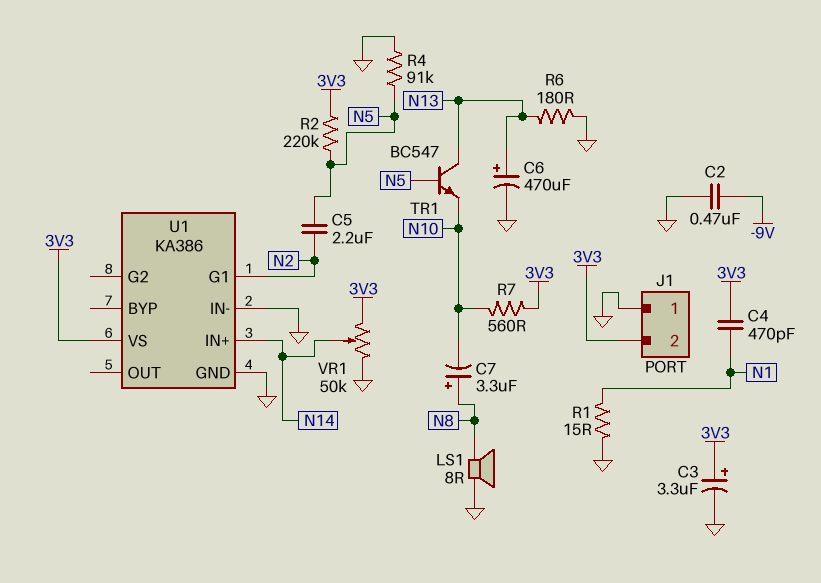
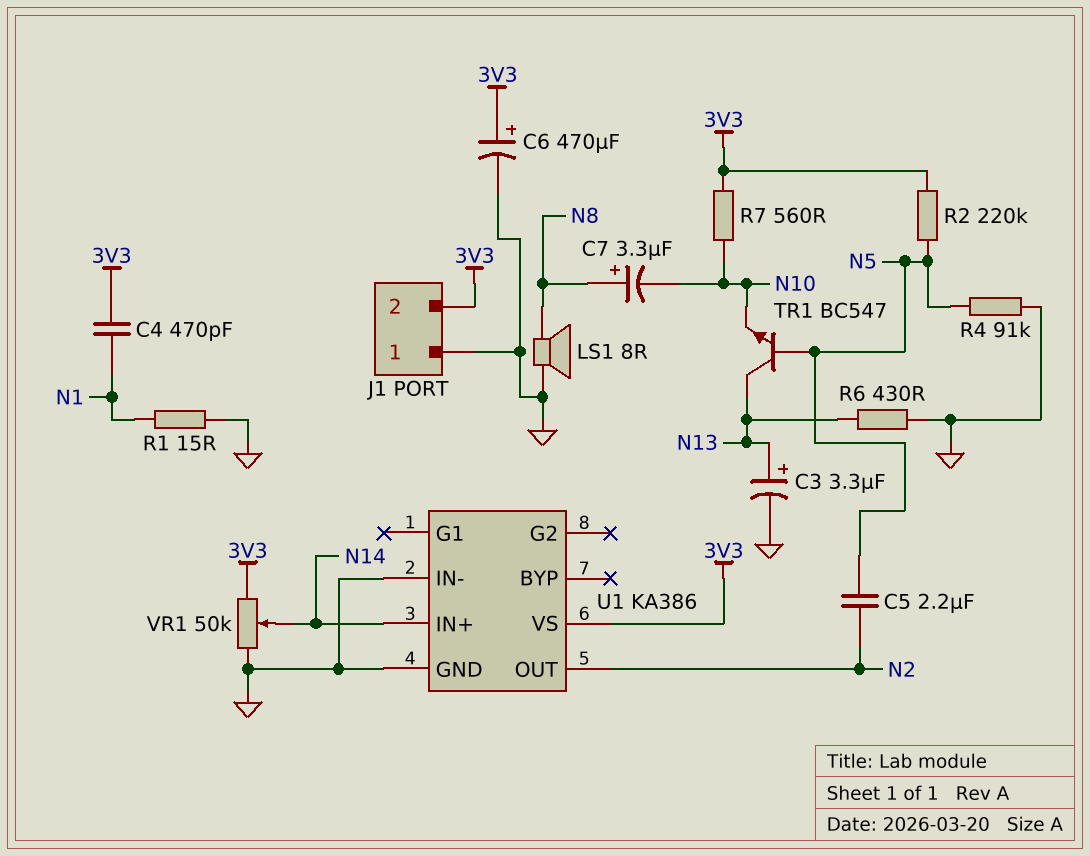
C2: 470nF (-9V, GND) -> none
C3: 3.3uF (plus 3V3, minus GND) -> 3.3uF (plus N13, minus GND)
C6: 470uF (plus N13, minus GND) -> 470uF (plus 3V3, minus GND)
R6: 180 (GND, N13) -> 430 (GND, N13)
U1 pin G1: N2 -> none
U1 pin OUT: none -> N2

